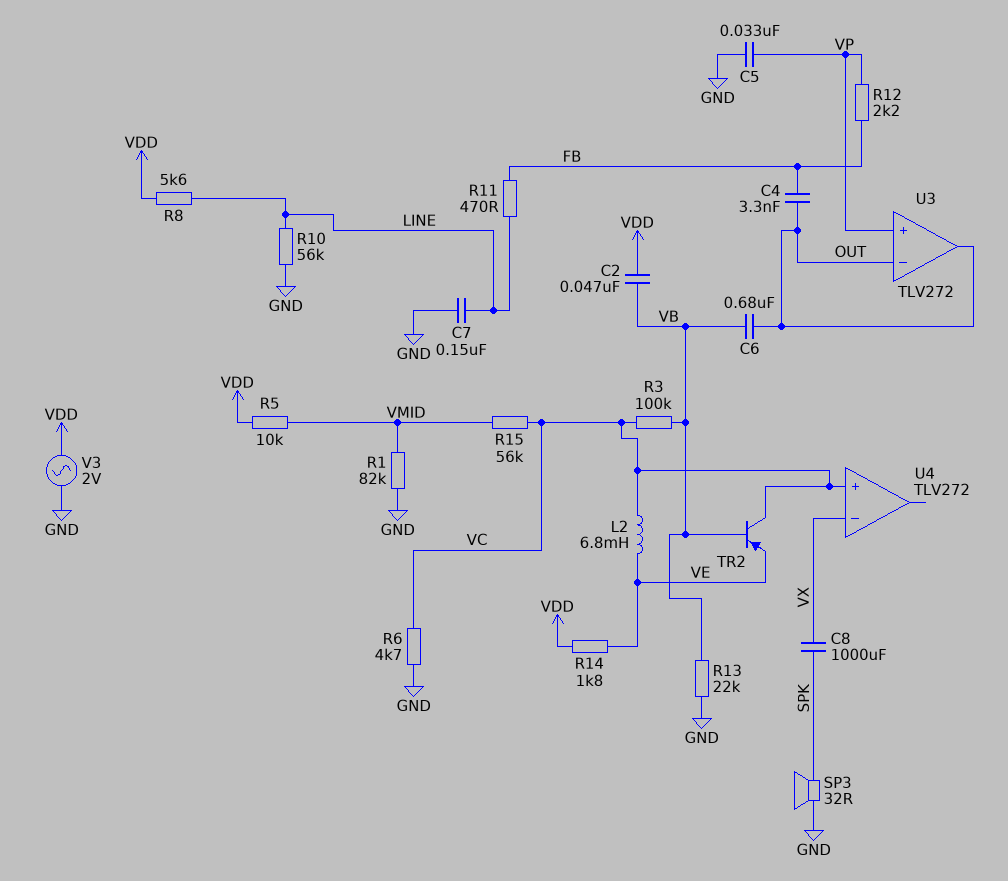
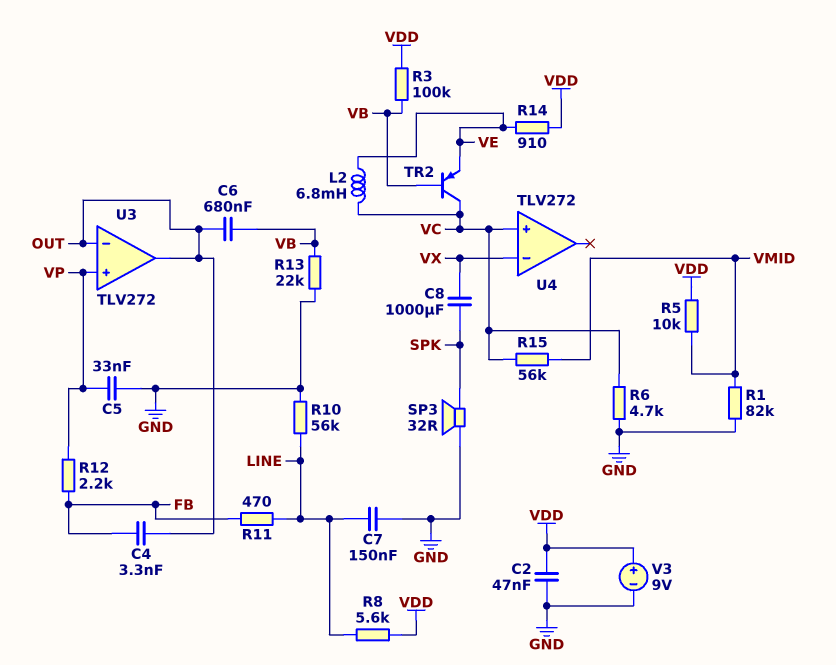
C2: 47nF (VB, VDD) -> 47nF (GND, VDD)
R3: 100k (VB, VC) -> 100k (VB, VDD)
R14: 1.8k (VDD, VE) -> 910 (VDD, VE)
V3: AC 2V (GND, VDD) -> 9V (plus VDD, minus GND)

